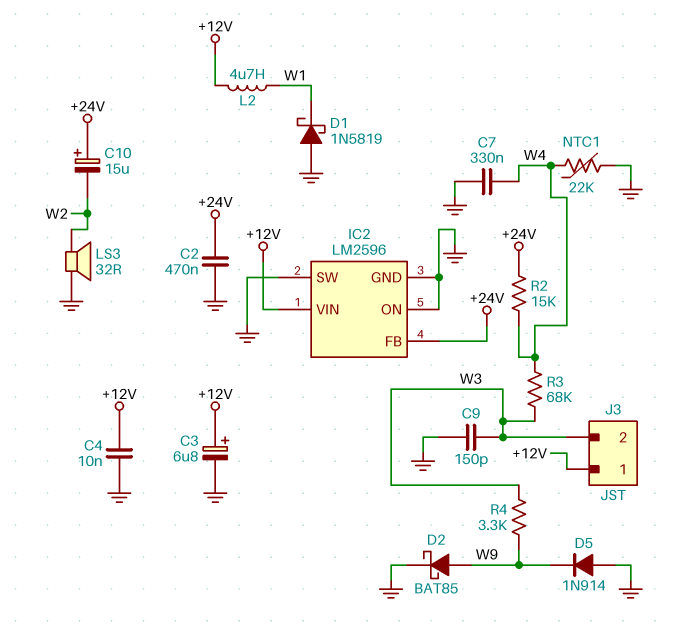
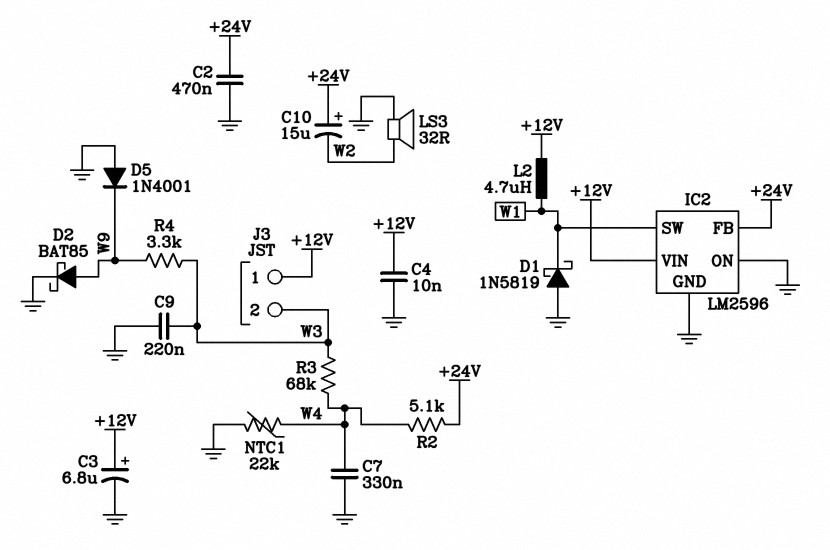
C9: 150pF (GND, W3) -> 220nF (GND, W3)
D5: diode 1N914 (A GND, K W9) -> diode 1N4001 (A GND, K W9)
IC2 pin SW: GND -> W1
R2: 15k (+24V, W4) -> 5.1k (+24V, W4)

